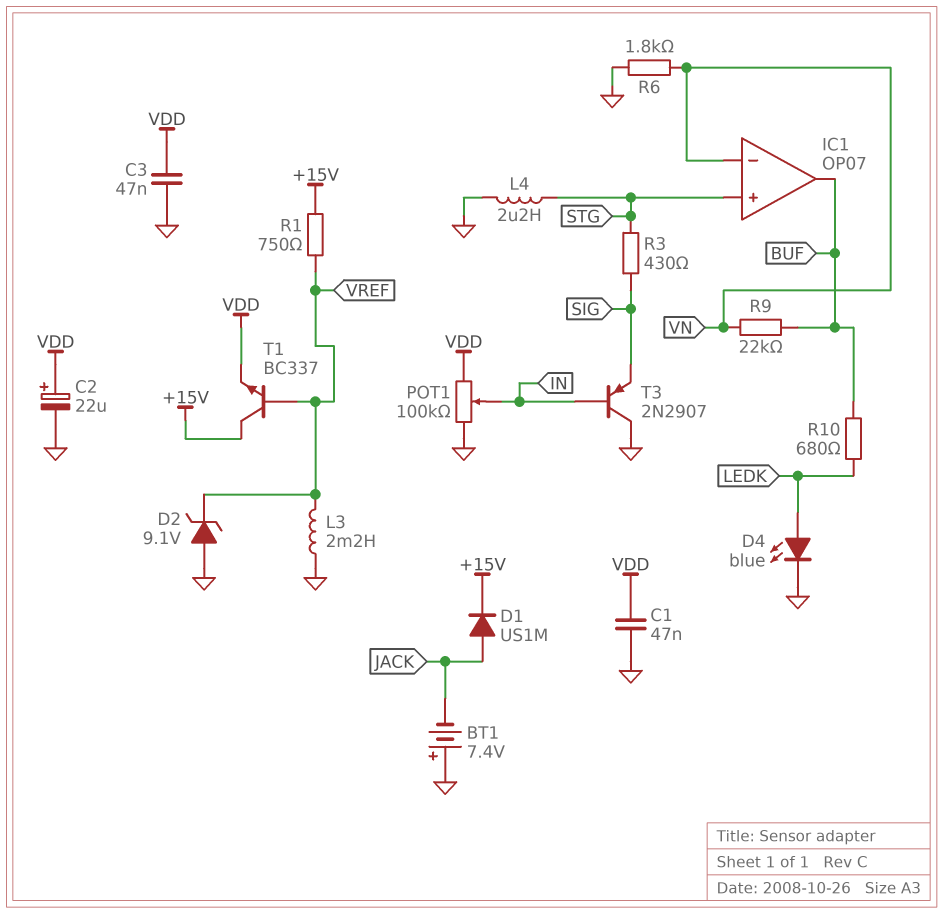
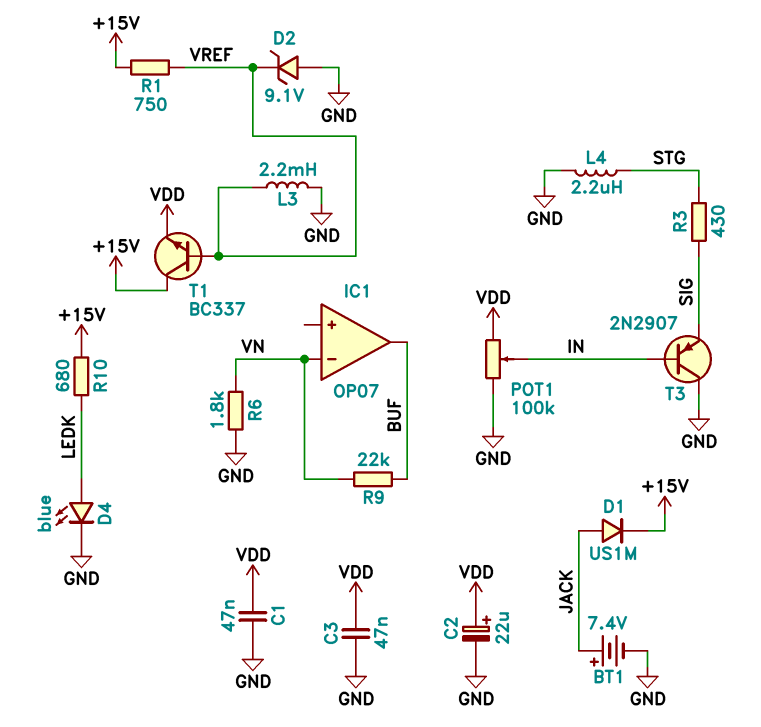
BT1: 7.4V (plus GND, minus JACK) -> 7.4V (plus JACK, minus GND)
IC1 pin in+: STG -> none
R10: 680 (BUF, LEDK) -> 680 (+15V, LEDK)

